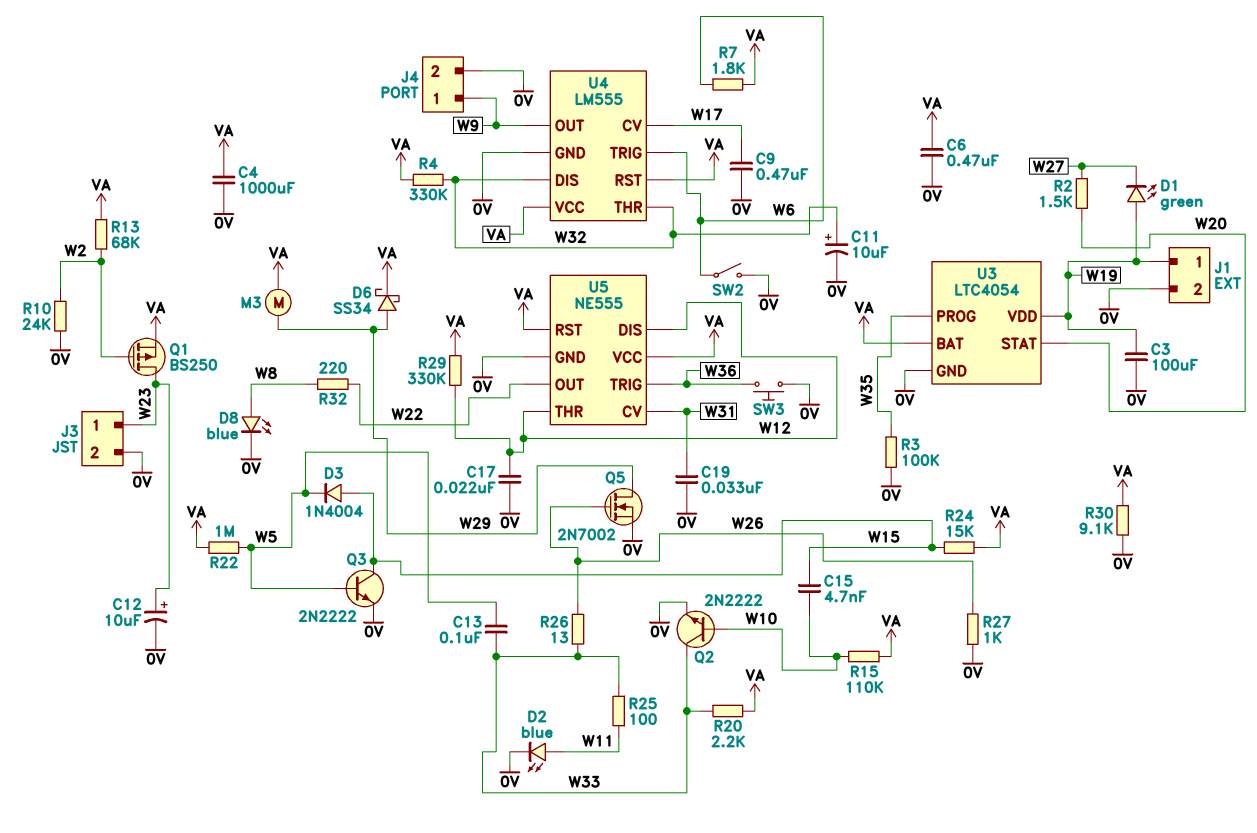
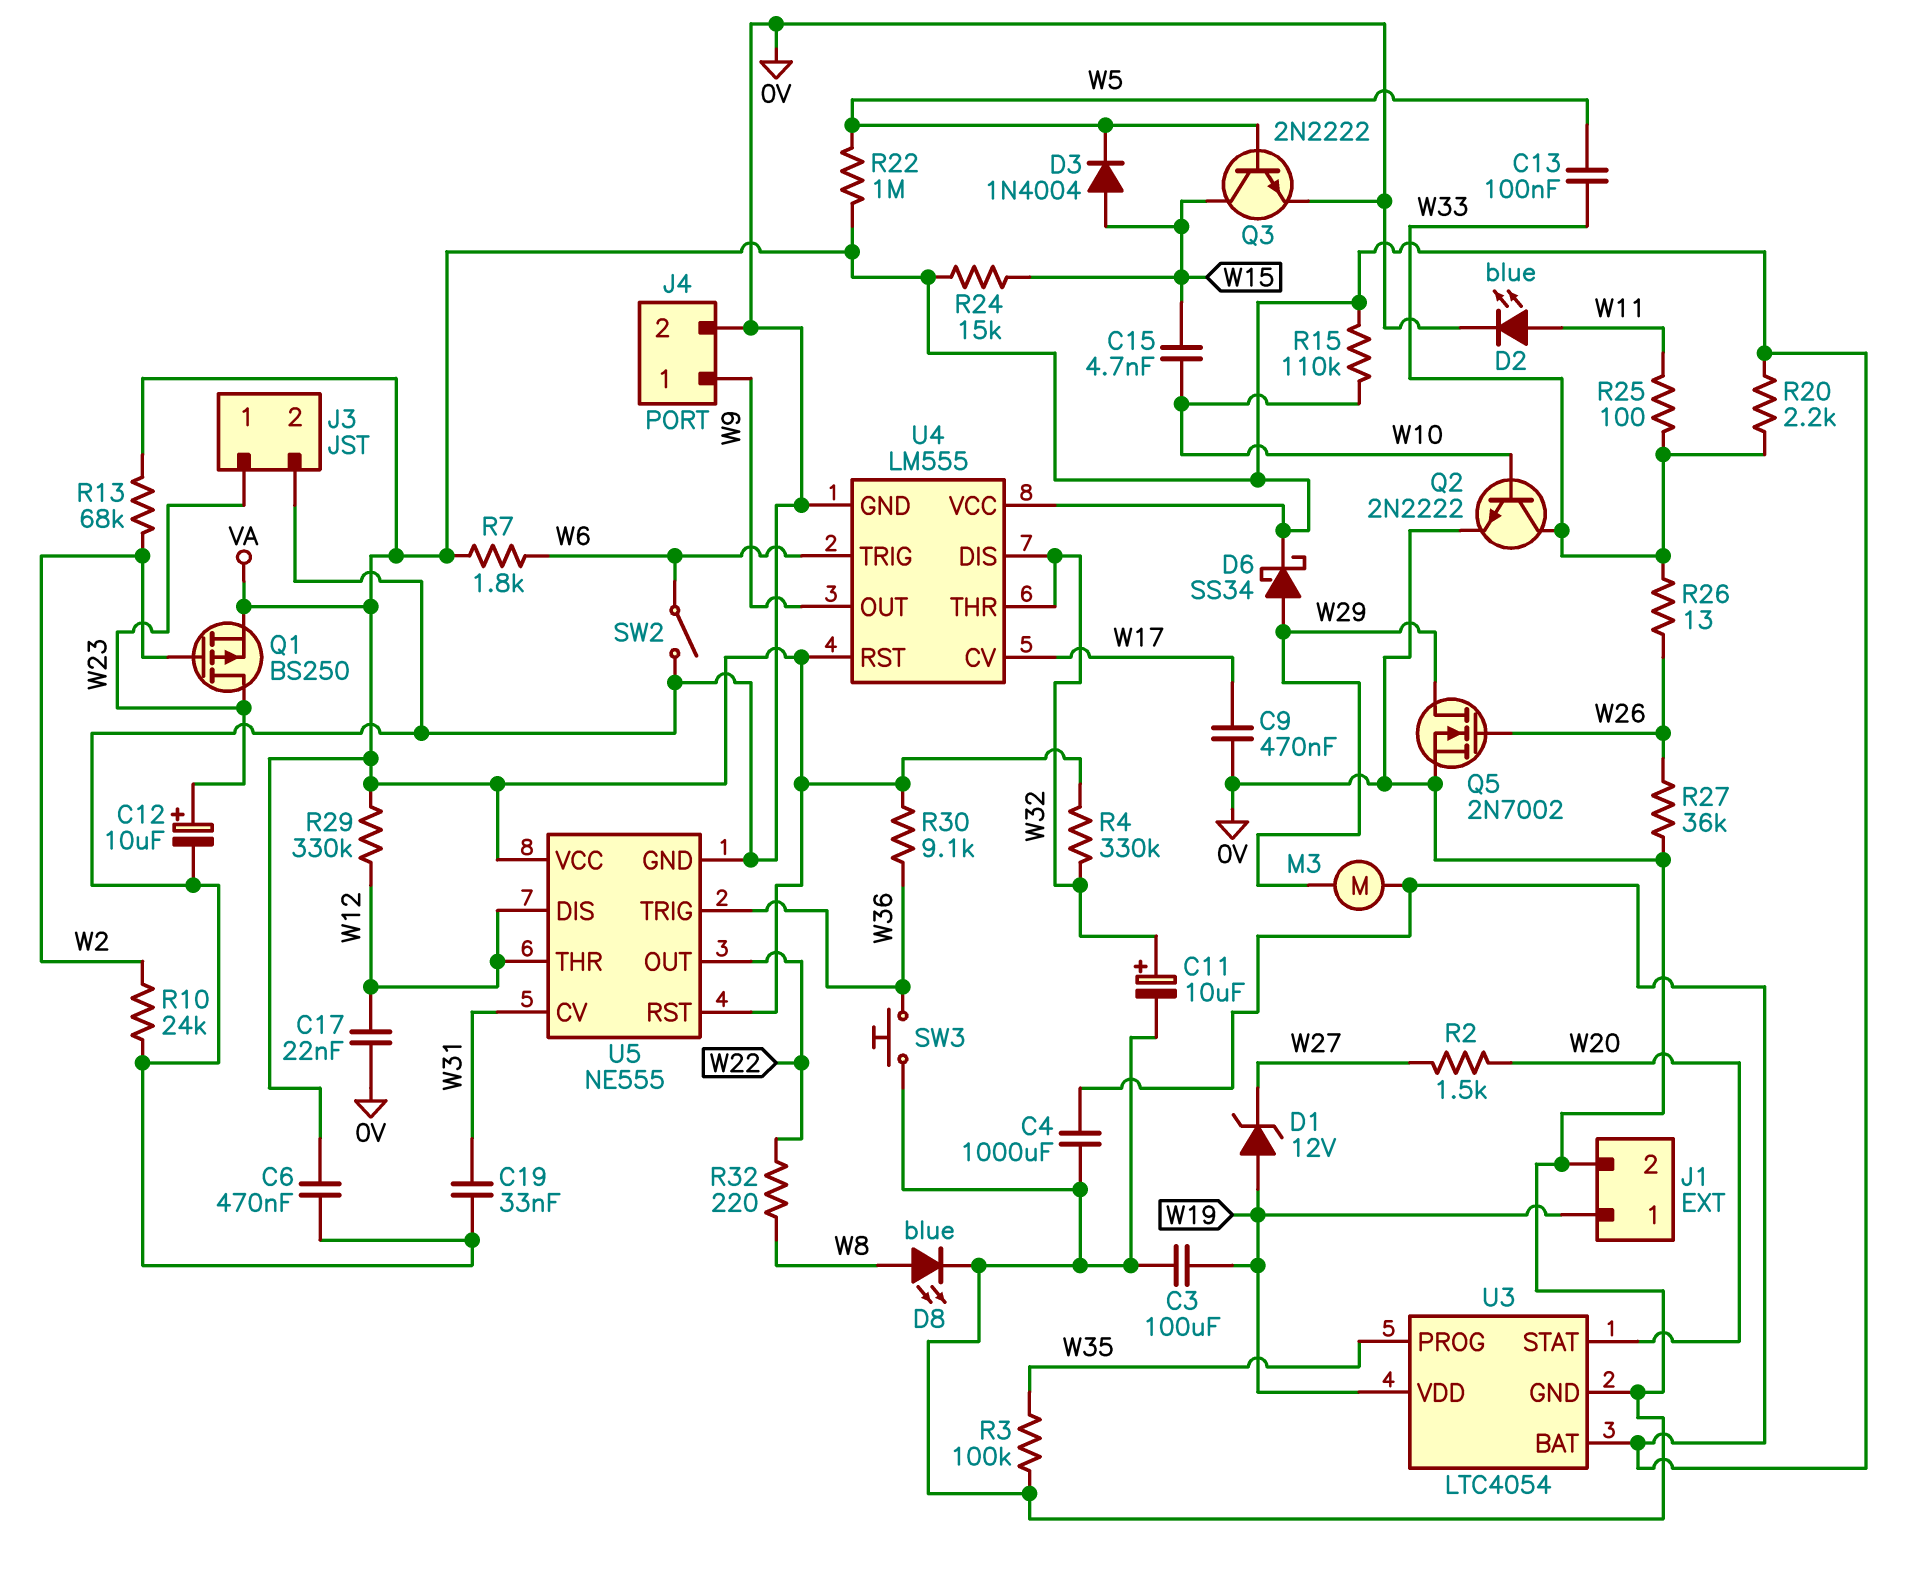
D1: LED green (A W19, K W27) -> zener 12V (A W19, K W27)
R27: 1k (0V, W26) -> 36k (0V, W26)
R30: 9.1k (0V, VA) -> 9.1k (VA, W36)

